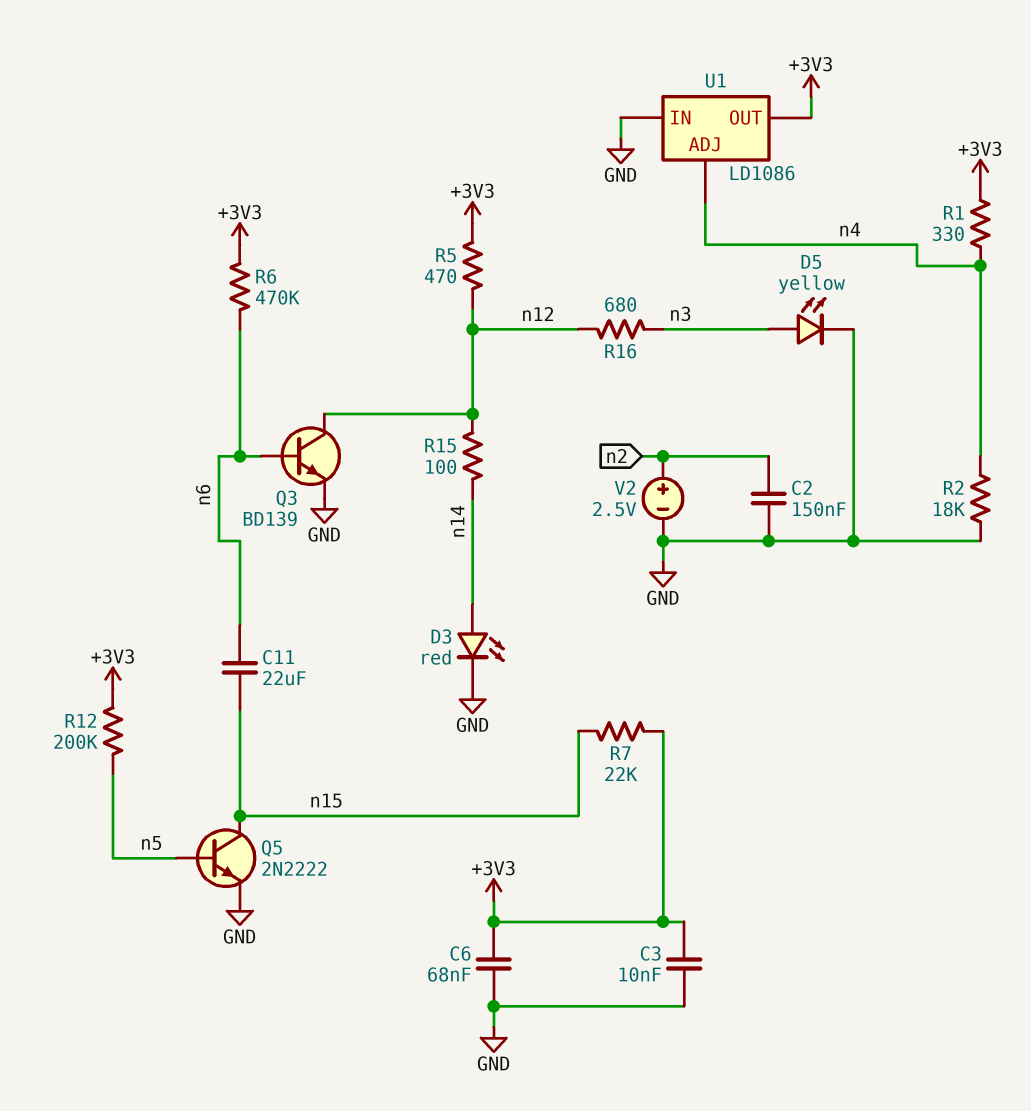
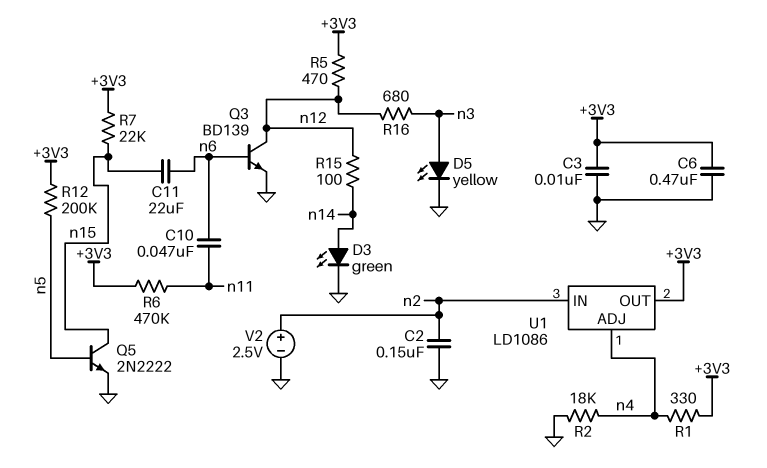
C6: 68nF (+3V3, GND) -> 470nF (+3V3, GND)
C10: none -> 47nF (n6, n11)
D3: LED red (A n14, K GND) -> LED green (A n14, K GND)
R6: 470k (+3V3, n6) -> 470k (+3V3, n11)
U1 pin IN: GND -> n2

